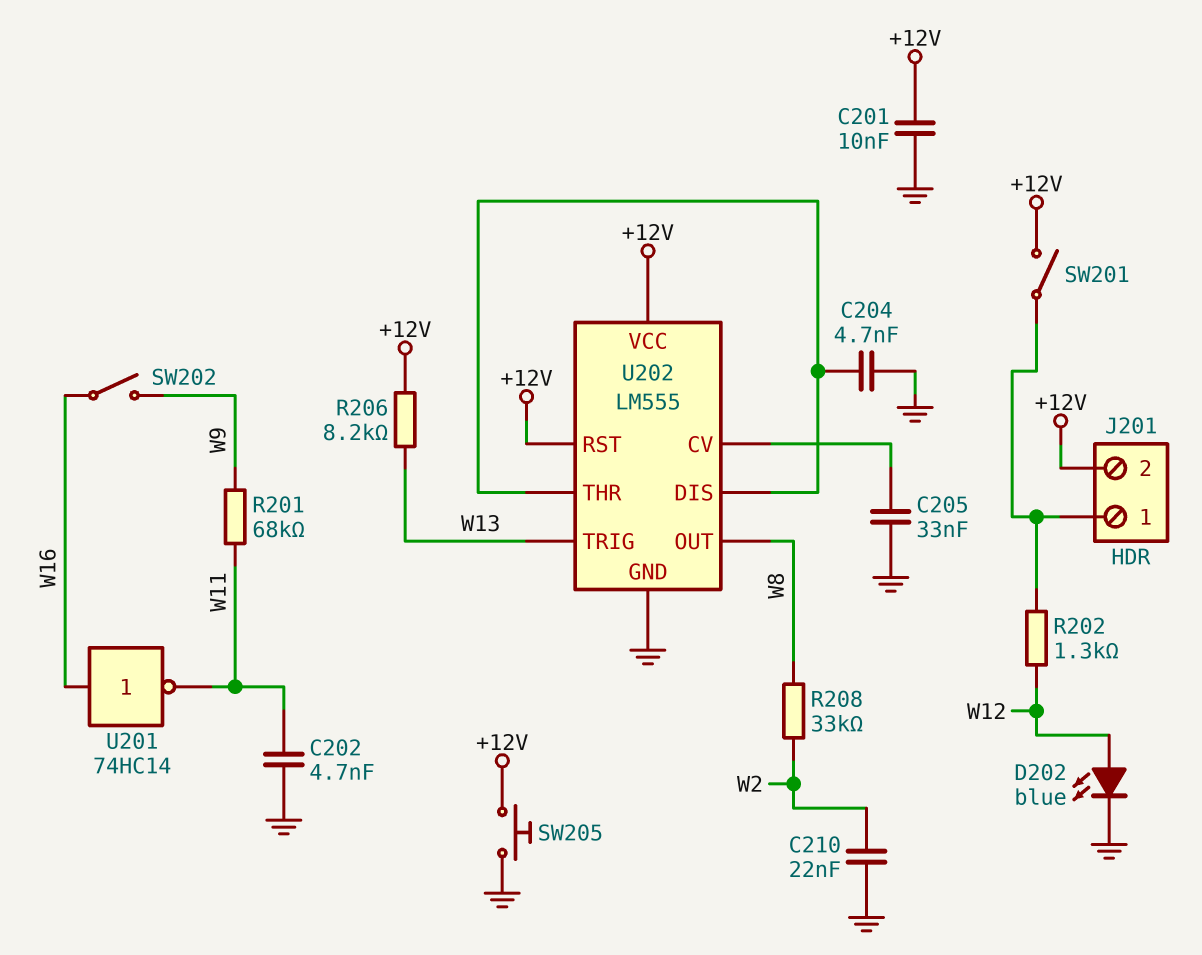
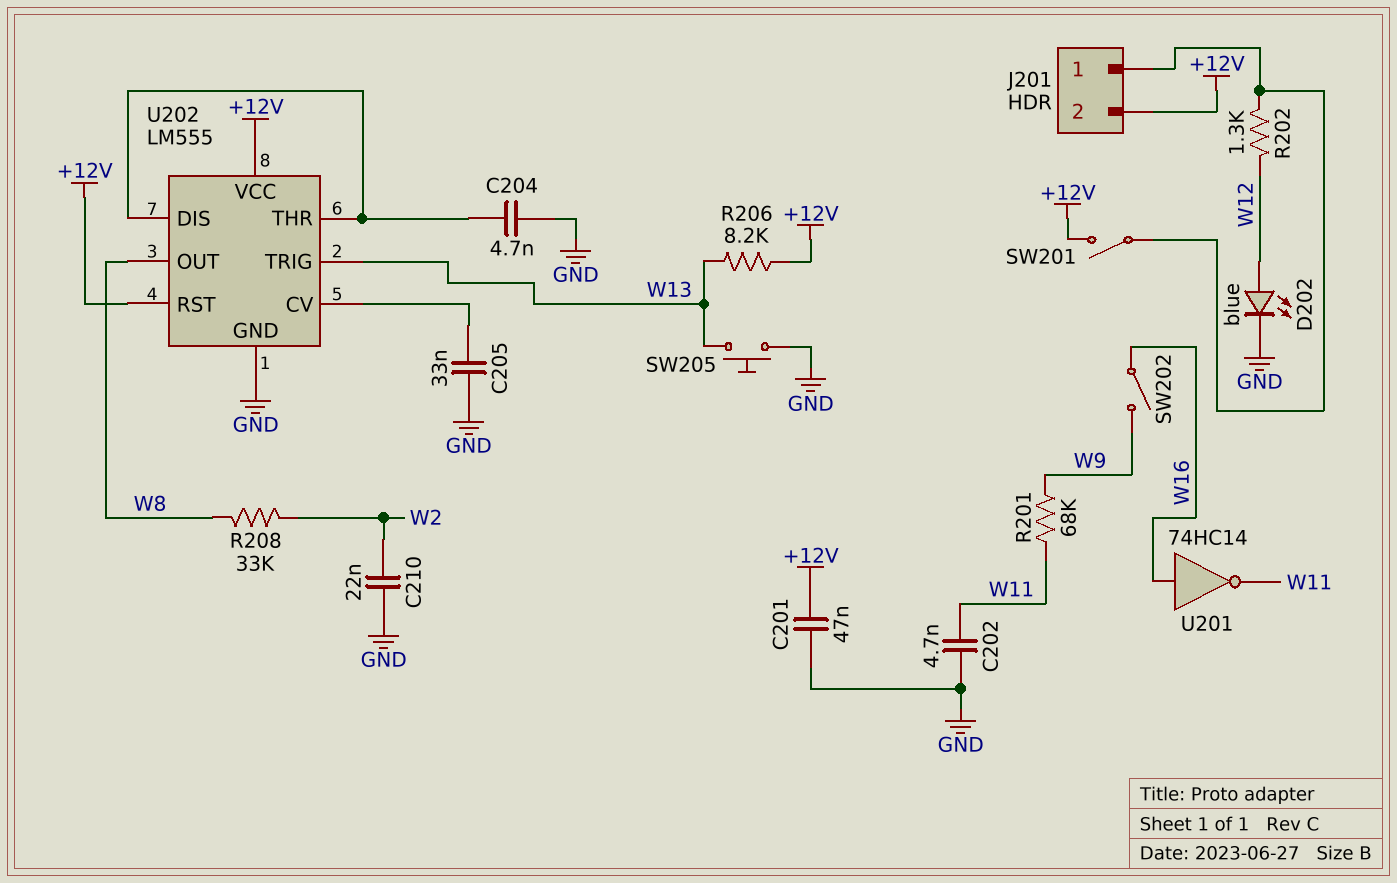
C201: 10nF (+12V, GND) -> 47nF (+12V, GND)
SW205: button (+12V, GND) -> button (GND, W13)

